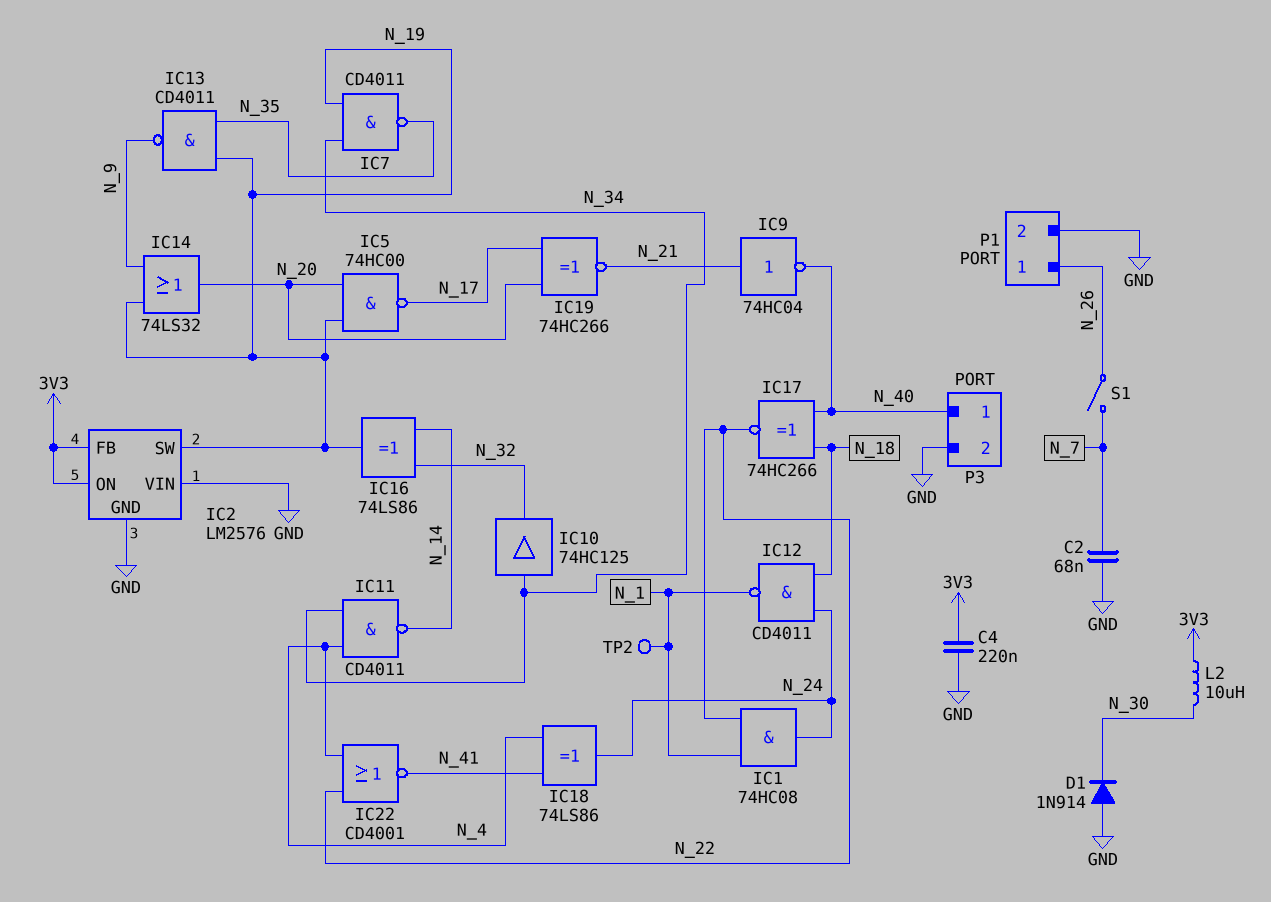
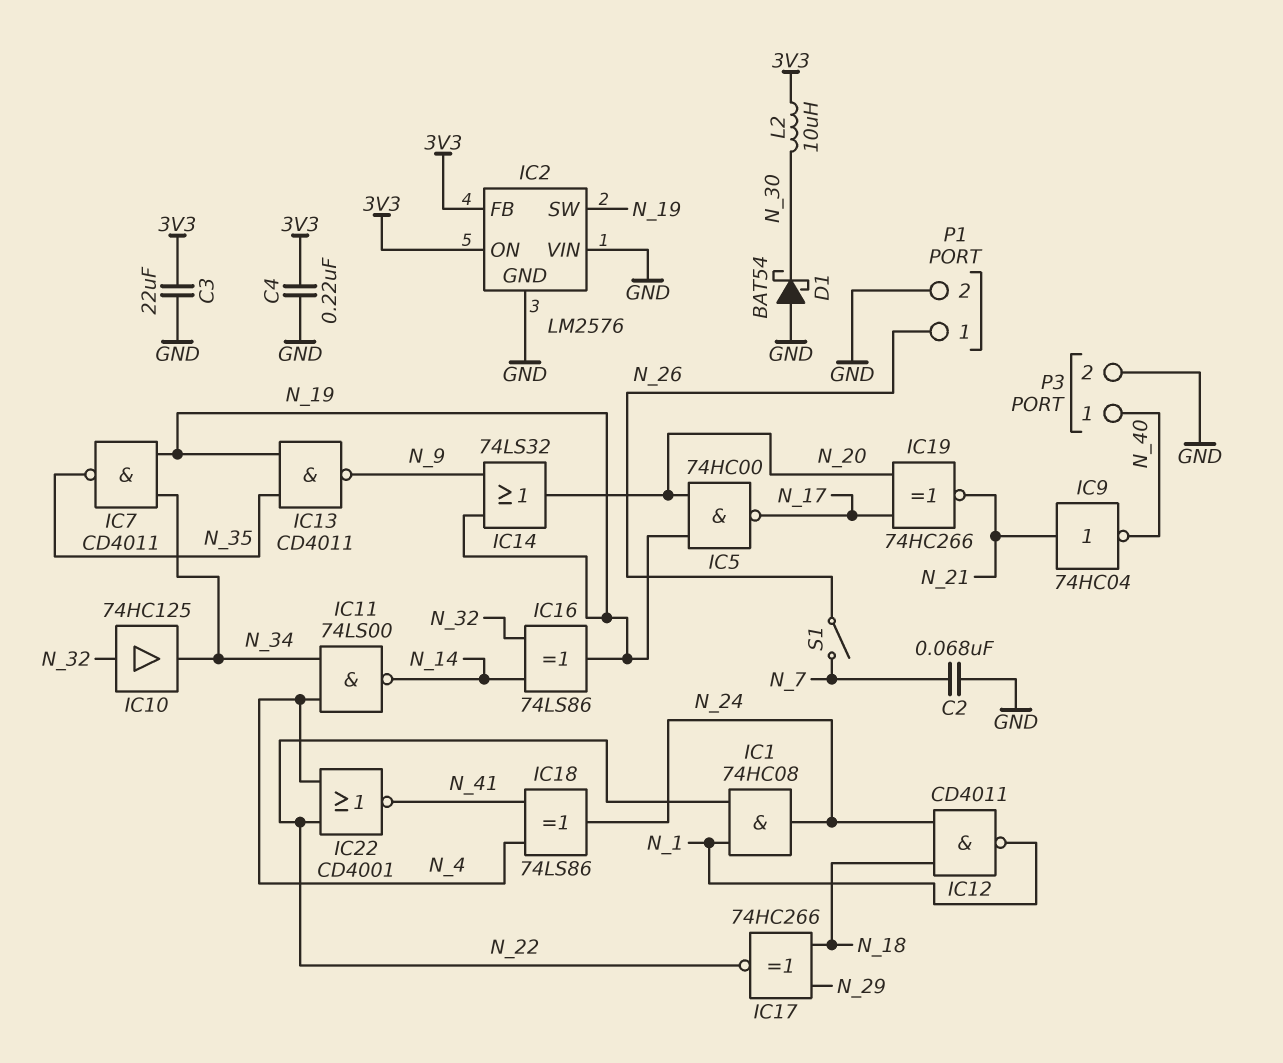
C3: none -> 22uF (3V3, GND)
D1: diode 1N914 (A GND, K N_30) -> schottky BAT54 (A GND, K N_30)
IC10: buffer 74HC125 (in N_34, out N_32) -> buffer 74HC125 (in N_32, out N_34)
IC11: NAND CD4011 (in N_4, in N_34, out N_14) -> NAND 74LS00 (in N_4, in N_34, out N_14)
IC17: XNOR 74HC266 (in N_18, in N_40, out N_22) -> XNOR 74HC266 (in N_18, in N_29, out N_22)
TP2: test point (N_1) -> none

